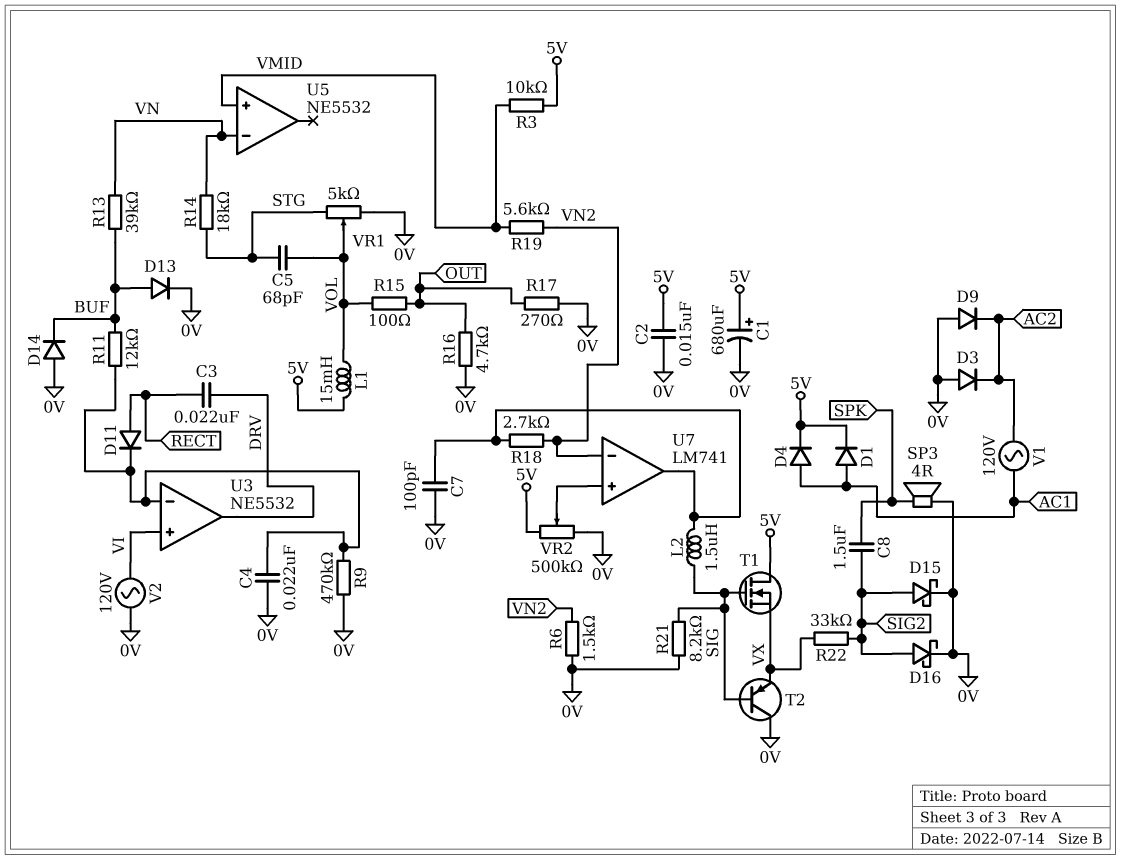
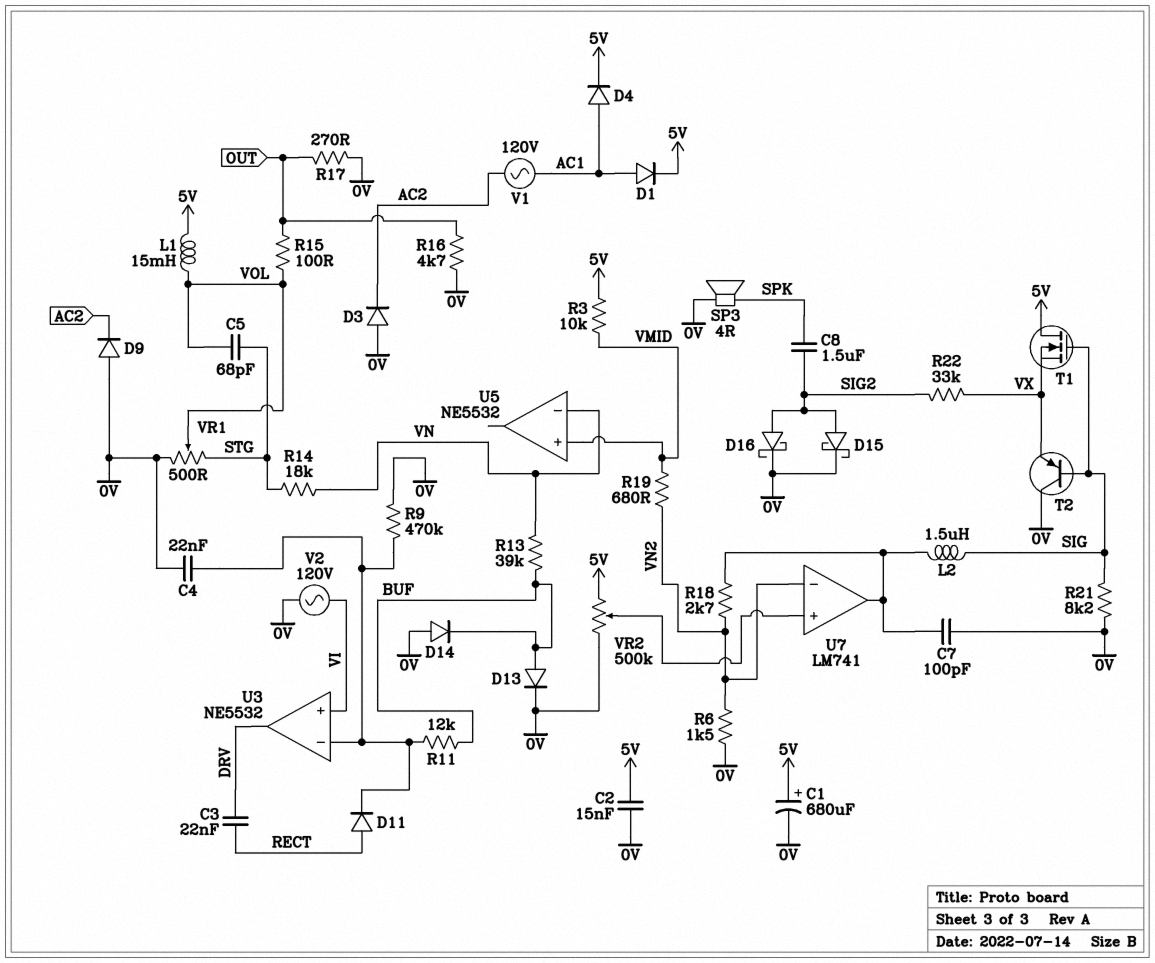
R19: 5.6k (VMID, VN2) -> 680 (VMID, VN2)
VR1: 5k (0V, STG, wiper VOL) -> 500 (0V, STG, wiper VOL)

